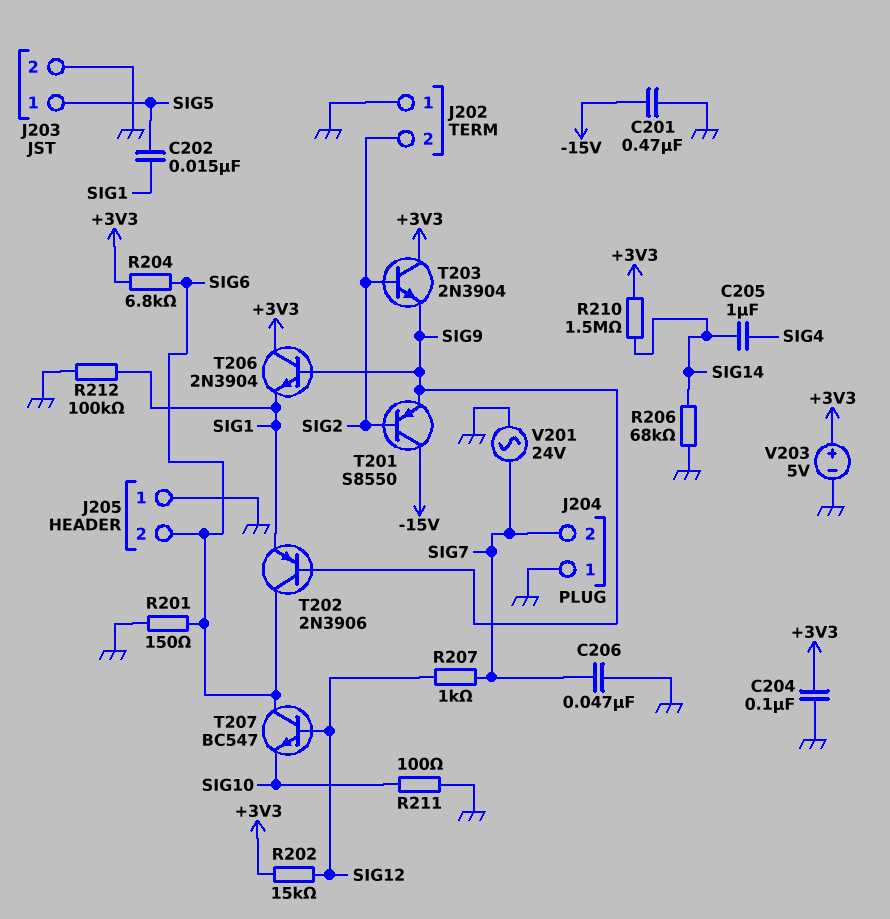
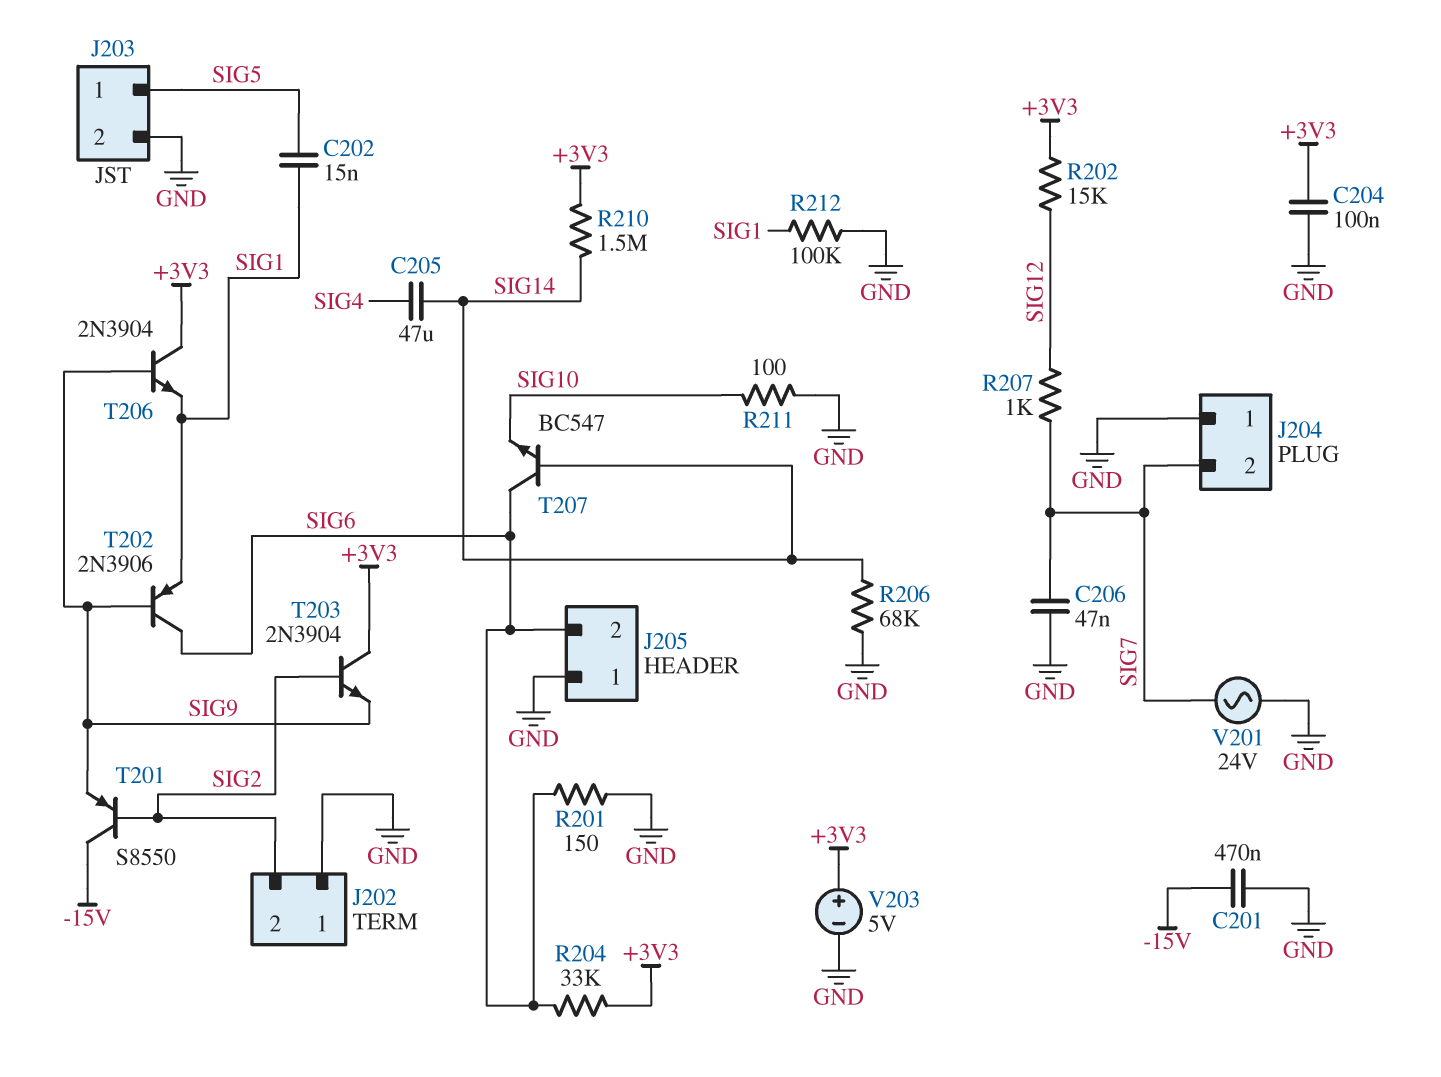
C205: 1uF (SIG4, SIG14) -> 47uF (SIG4, SIG14)
R204: 6.8k (+3V3, SIG6) -> 33k (+3V3, SIG6)
T207: NPN BC547 (B SIG12, C SIG6, E SIG10) -> NPN BC547 (B SIG14, C SIG6, E SIG10)

